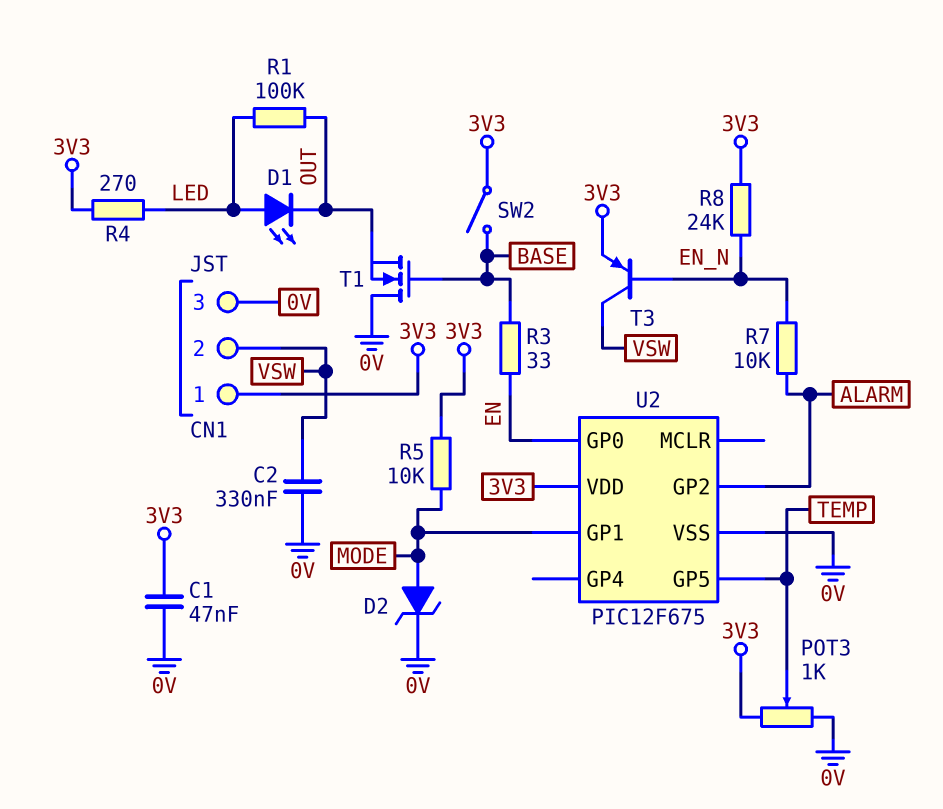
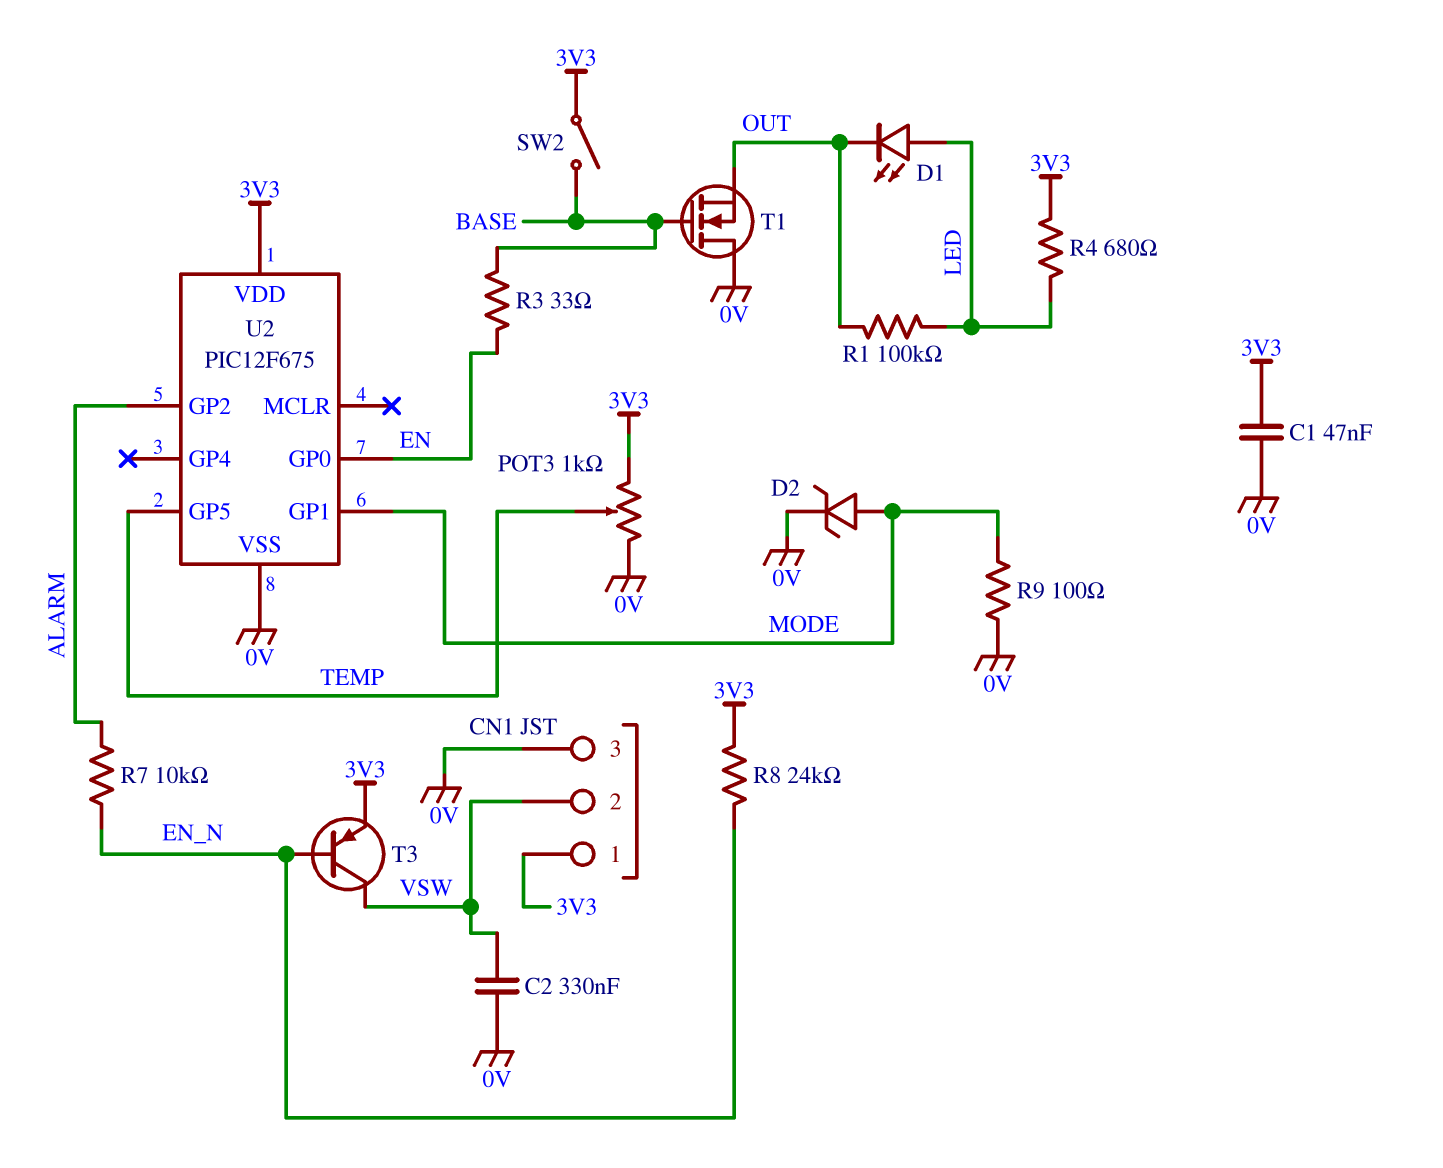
R4: 270 (3V3, LED) -> 680 (3V3, LED)
R5: 10k (3V3, MODE) -> none
R9: none -> 100 (0V, MODE)

